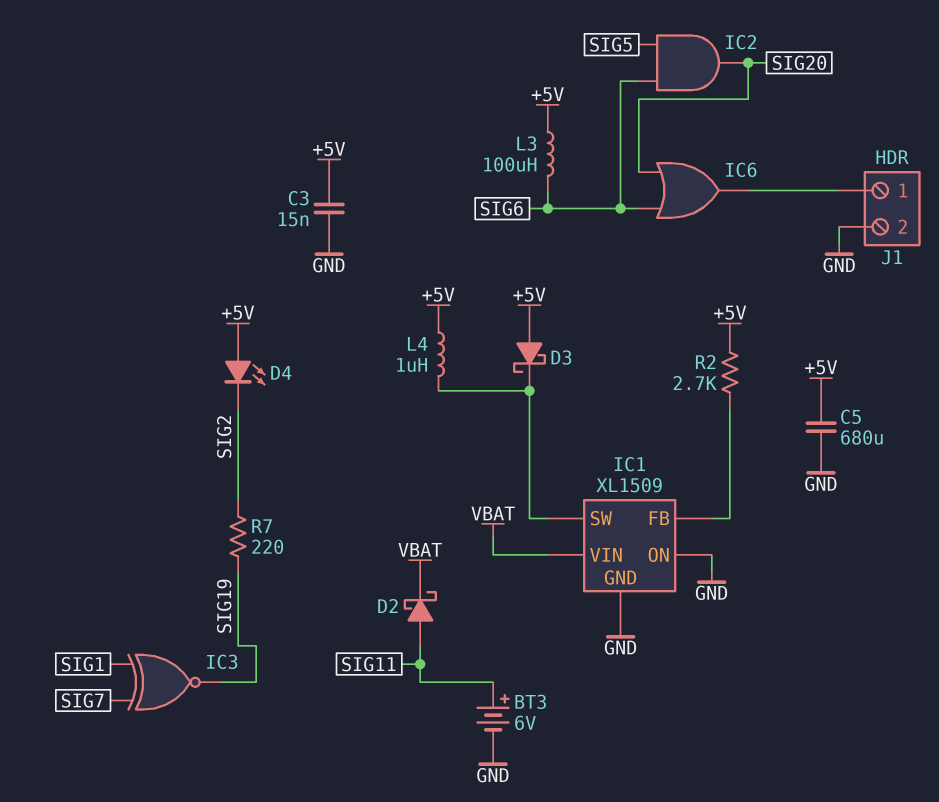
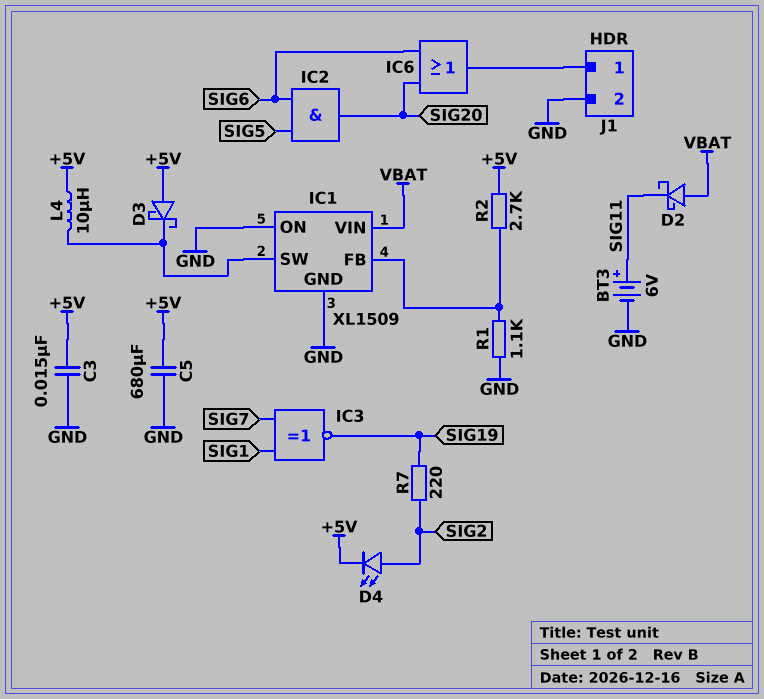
D2: schottky (A SIG11, K VBAT) -> schottky (A VBAT, K SIG11)
D4: LED (A +5V, K SIG2) -> LED (A SIG2, K +5V)
L3: 100uH (+5V, SIG6) -> none
L4: 1uH (+5V, IC1/SW) -> 10uH (+5V, IC1/SW)
R1: none -> 1.1k (GND, IC1/FB)

